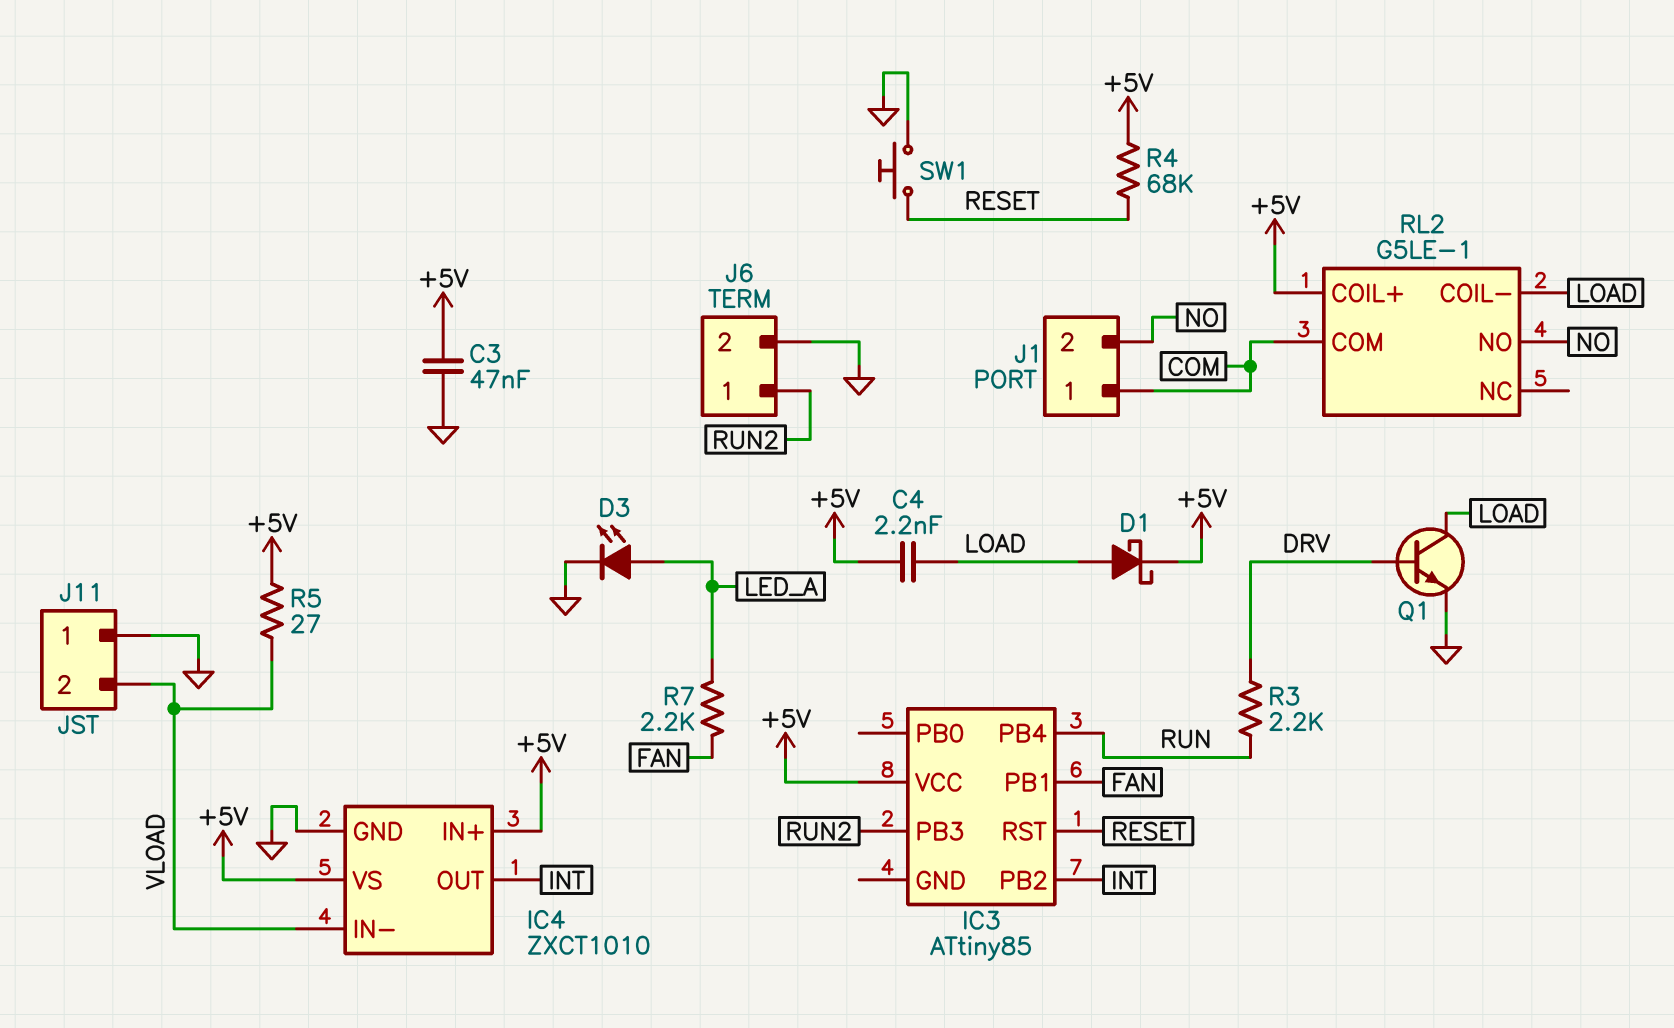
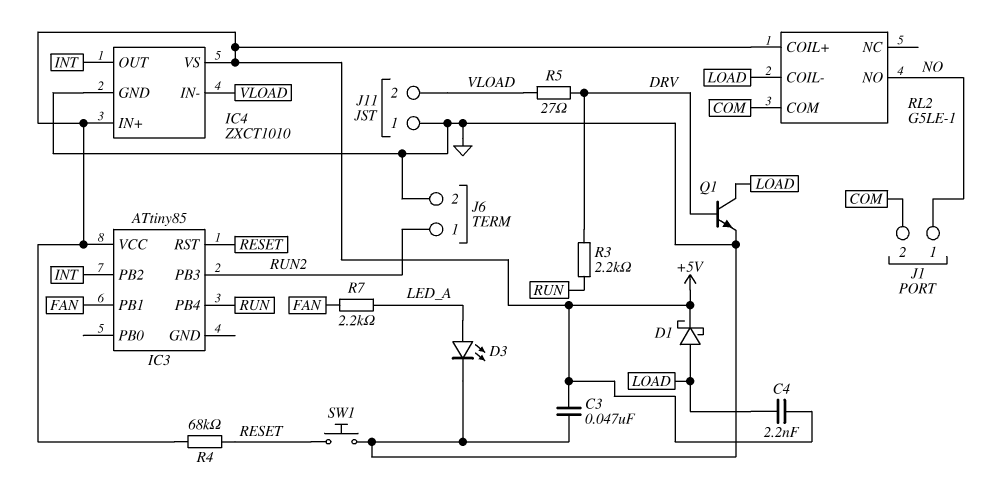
J1 pin 1: COM -> NO
J1 pin 2: NO -> COM
R5: 27 (+5V, VLOAD) -> 27 (DRV, VLOAD)

